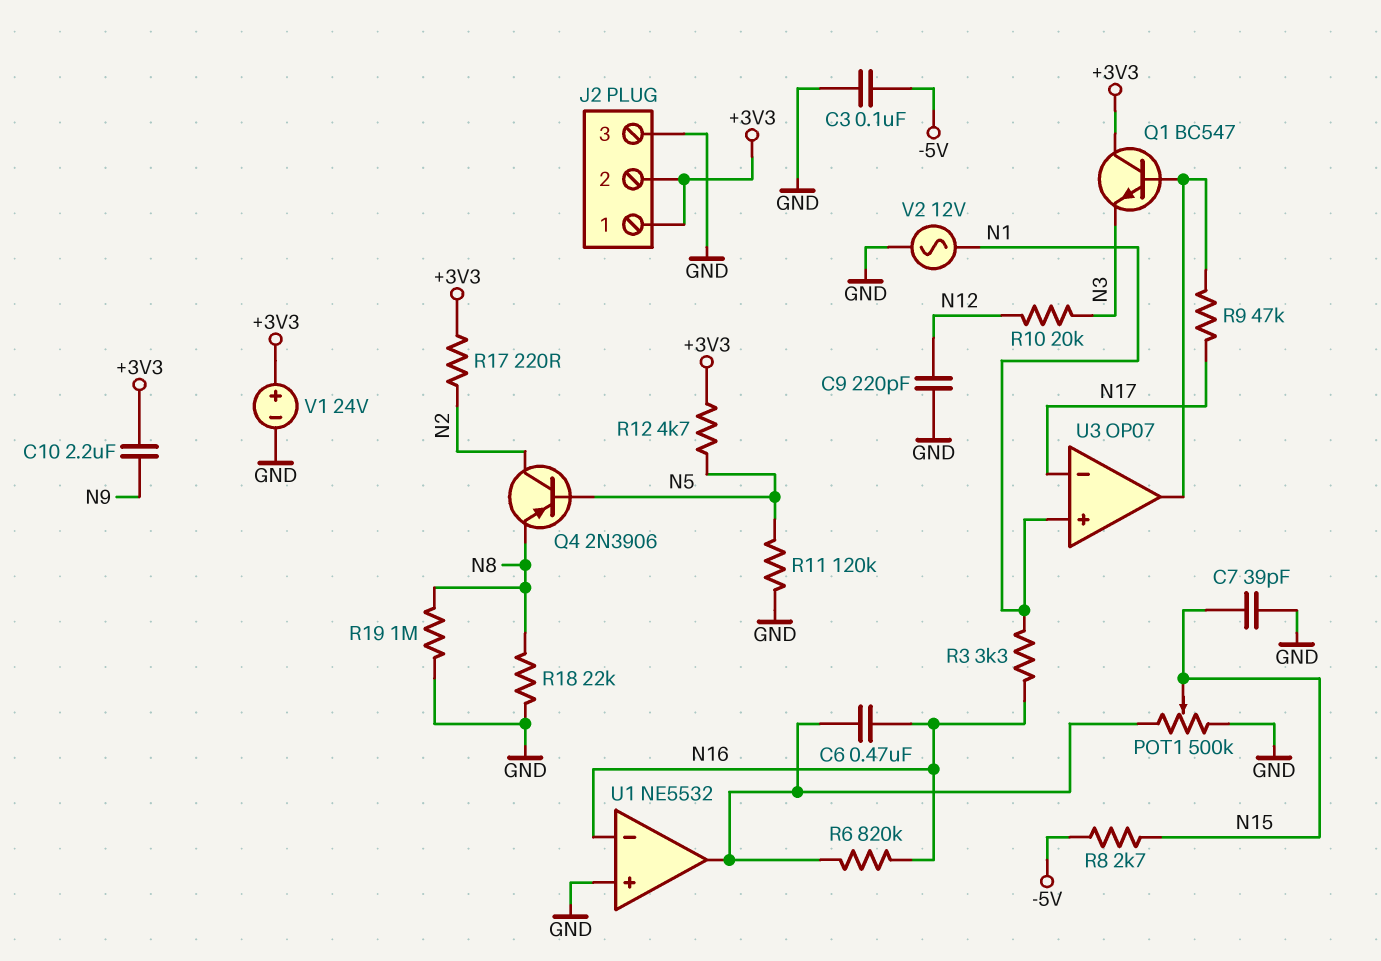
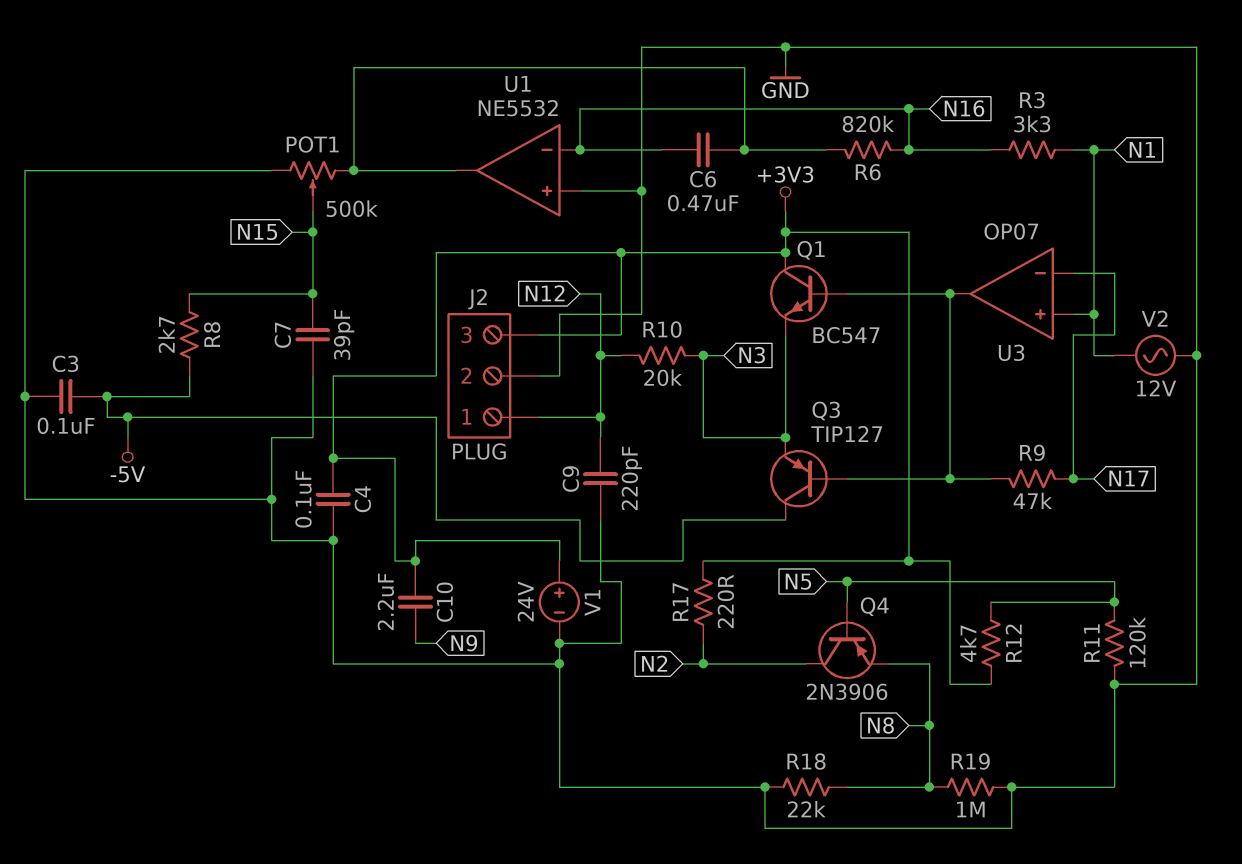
C4: none -> 100nF (+3V3, GND)
J2 pin 1: +3V3 -> N12
J2 pin 2: +3V3 -> GND
J2 pin 3: GND -> +3V3
Q3: none -> PNP TIP127 (B U3/out, C -5V, E N3)

